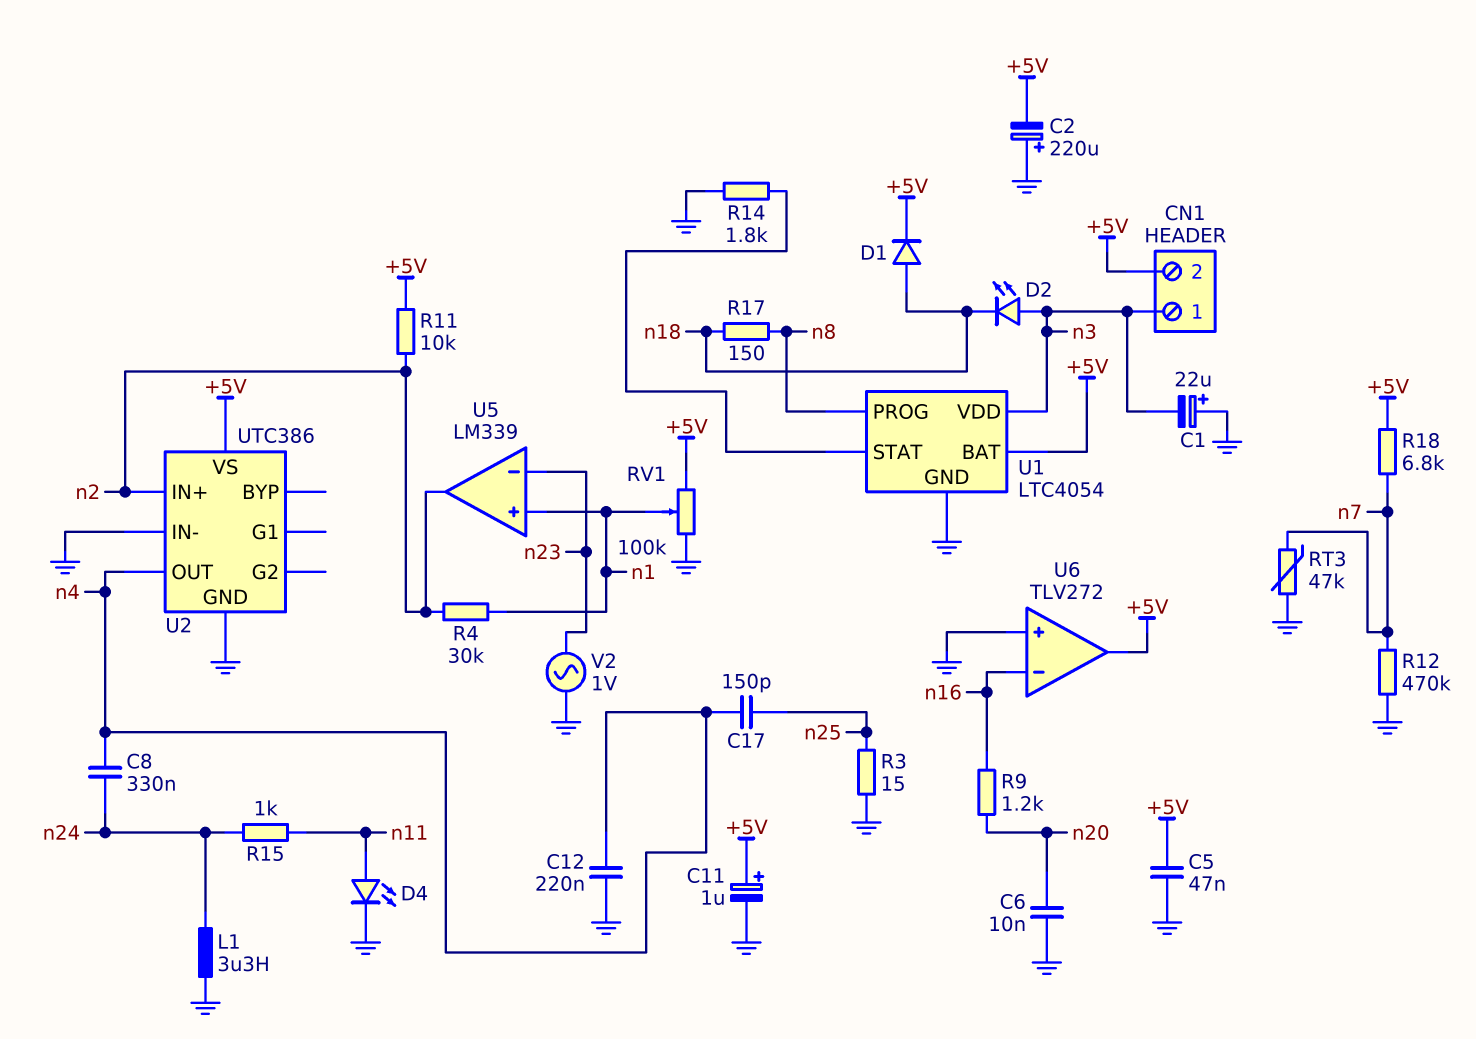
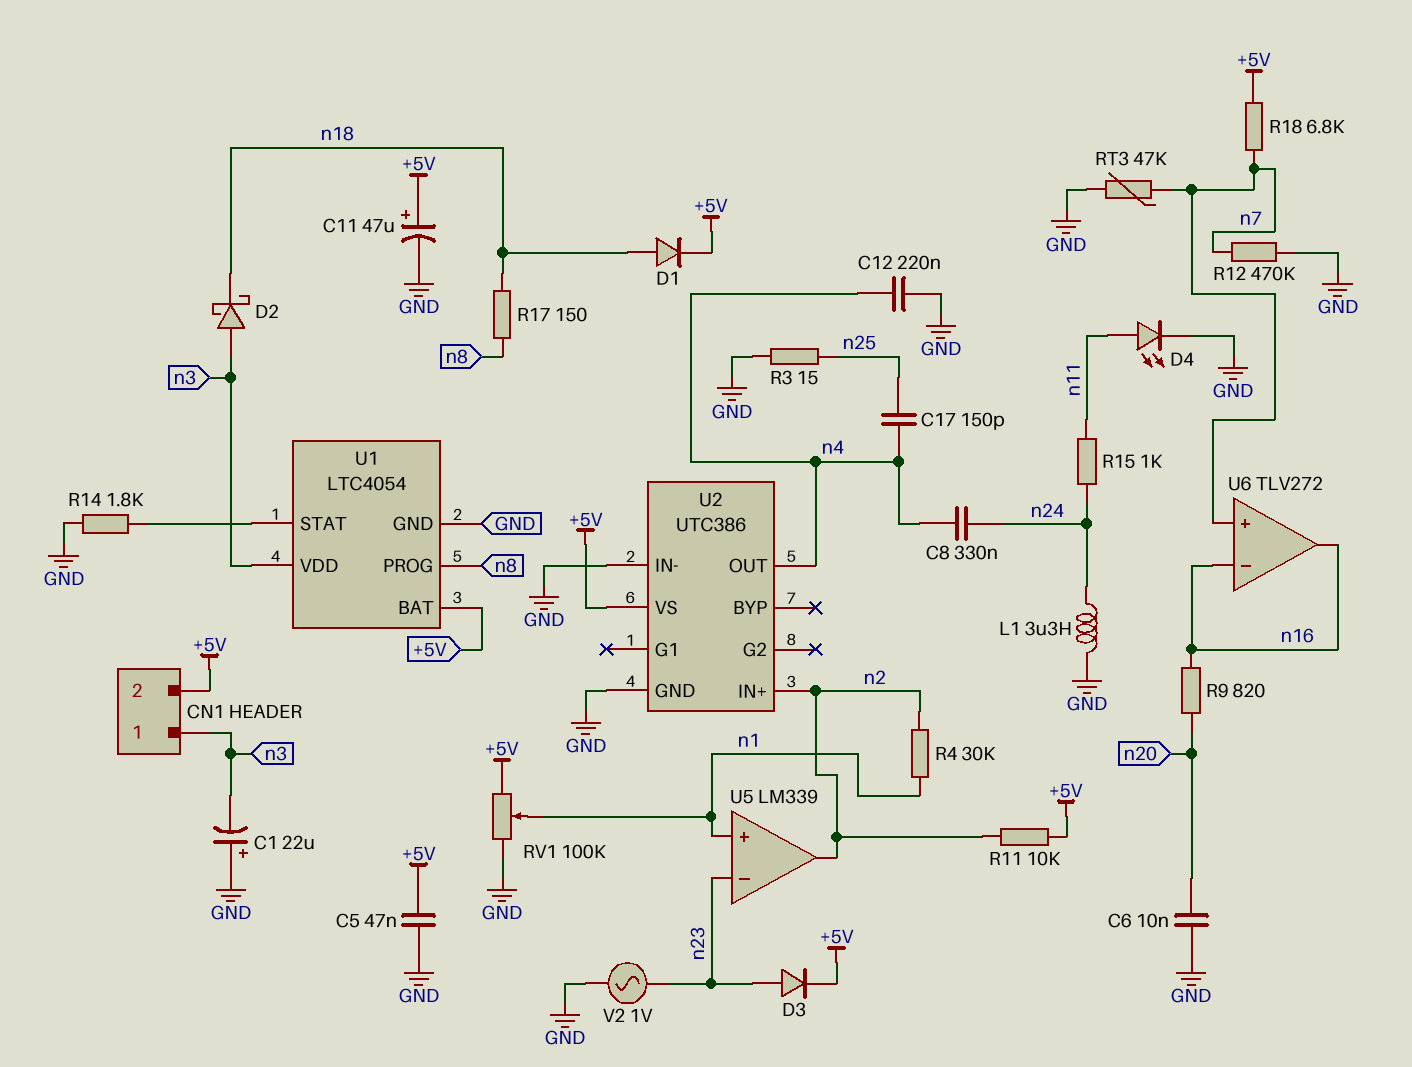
C2: 220uF (plus GND, minus +5V) -> none
C11: 1uF (plus +5V, minus GND) -> 47uF (plus +5V, minus GND)
D2: LED (A n3, K n18) -> schottky (A n3, K n18)
D3: none -> diode (A n23, K +5V)
R9: 1.2k (n16, n20) -> 820 (n16, n20)
U6 pin in+: GND -> n7
U6 pin out: +5V -> n16

